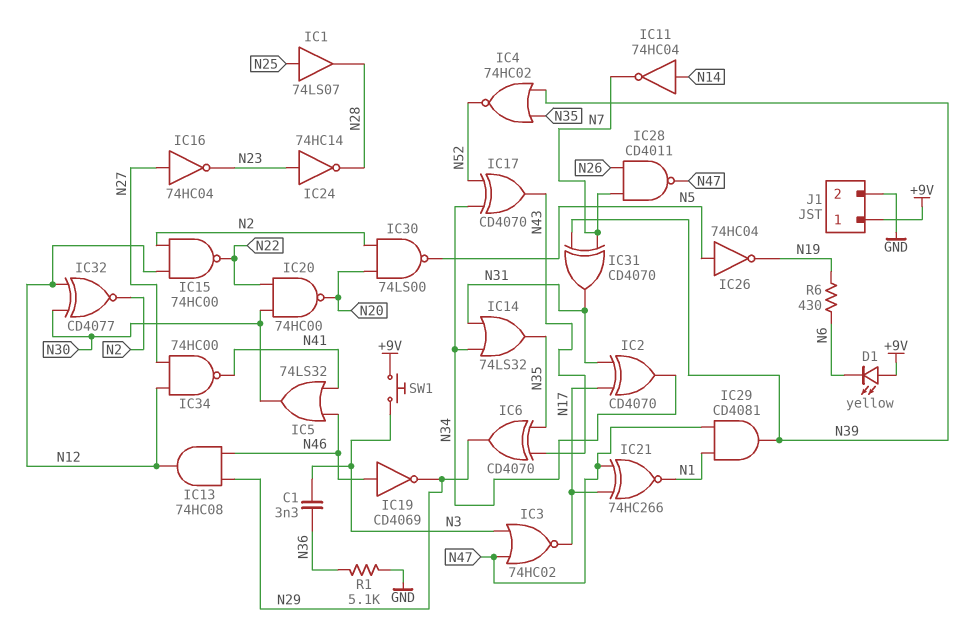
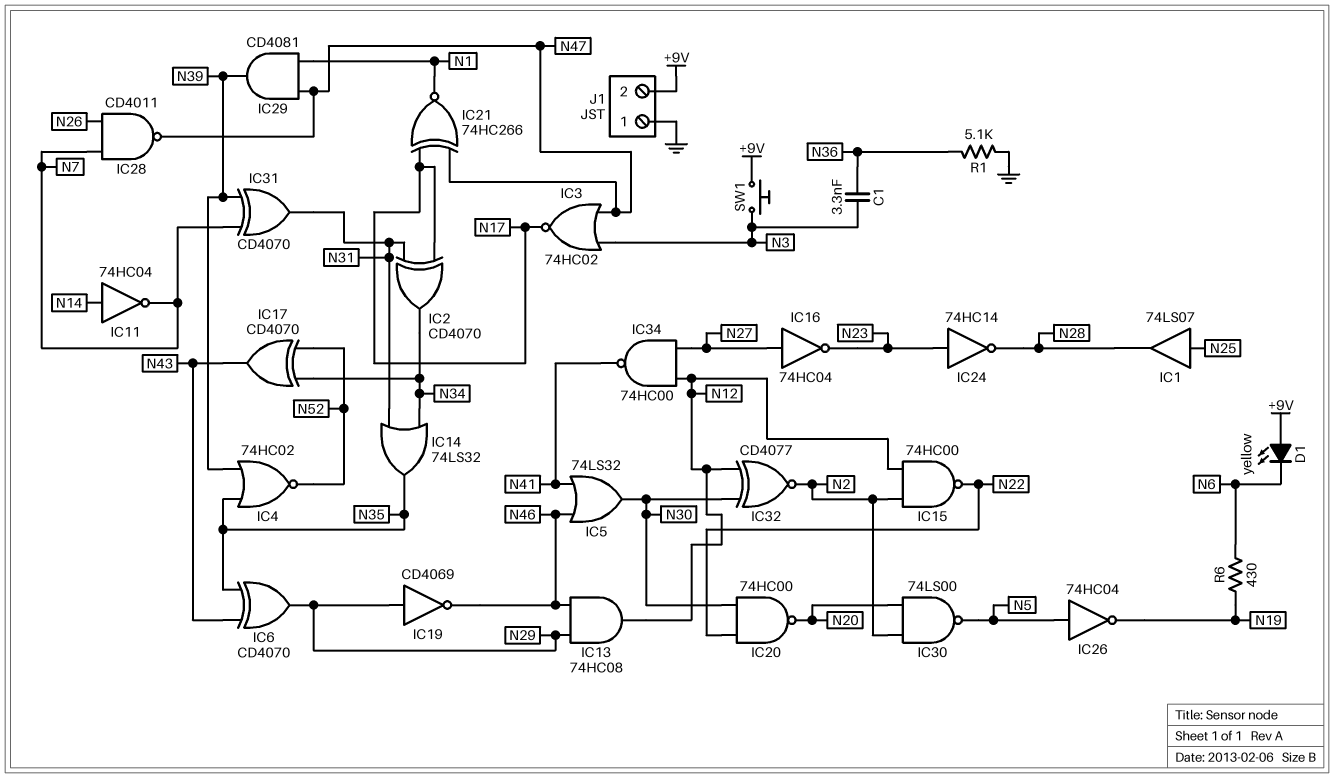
IC19: NOT CD4069 (in N46, out N29) -> NOT CD4069 (in N29, out N46)
J1 pin 1: +9V -> GND
J1 pin 2: GND -> +9V

